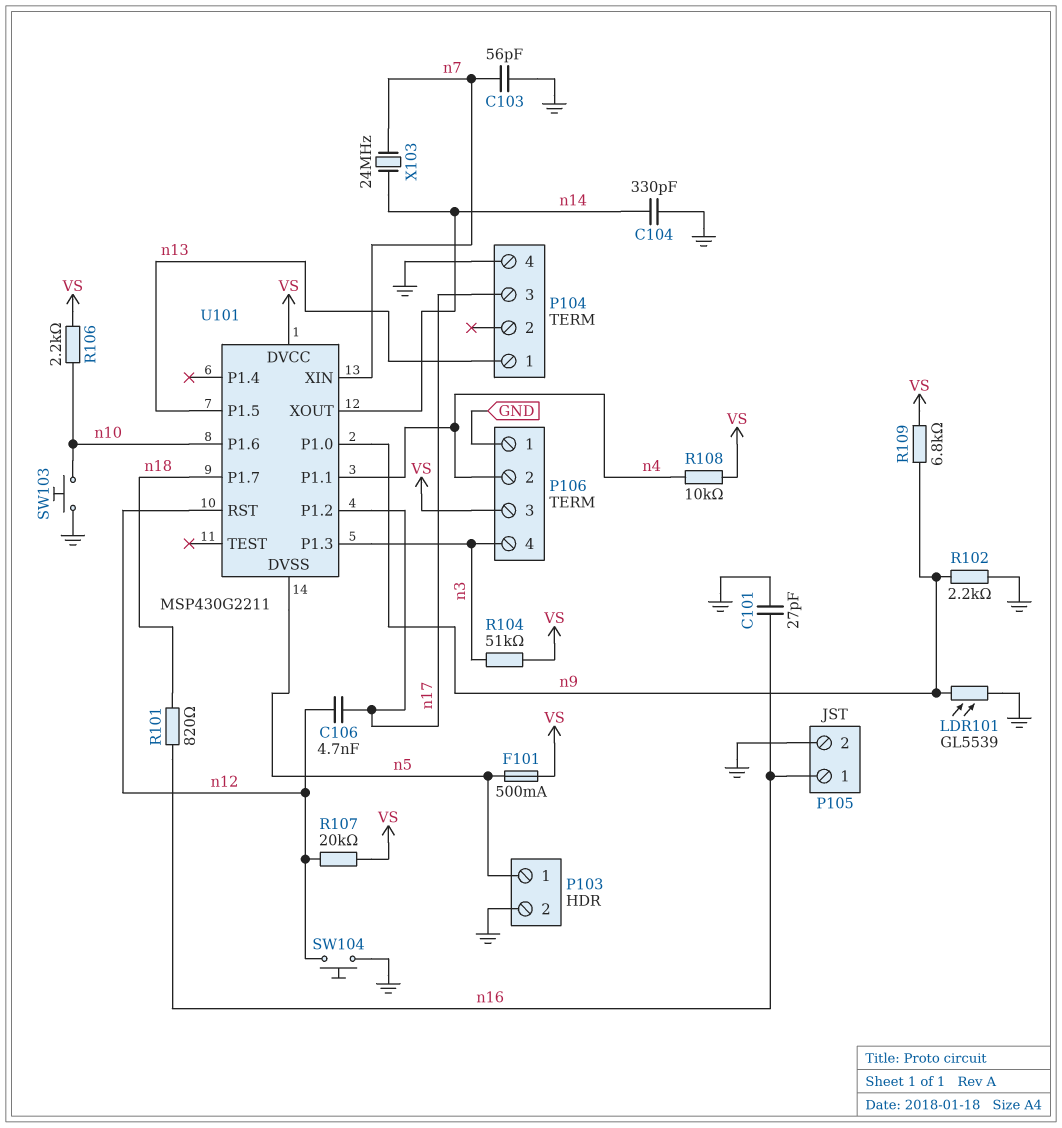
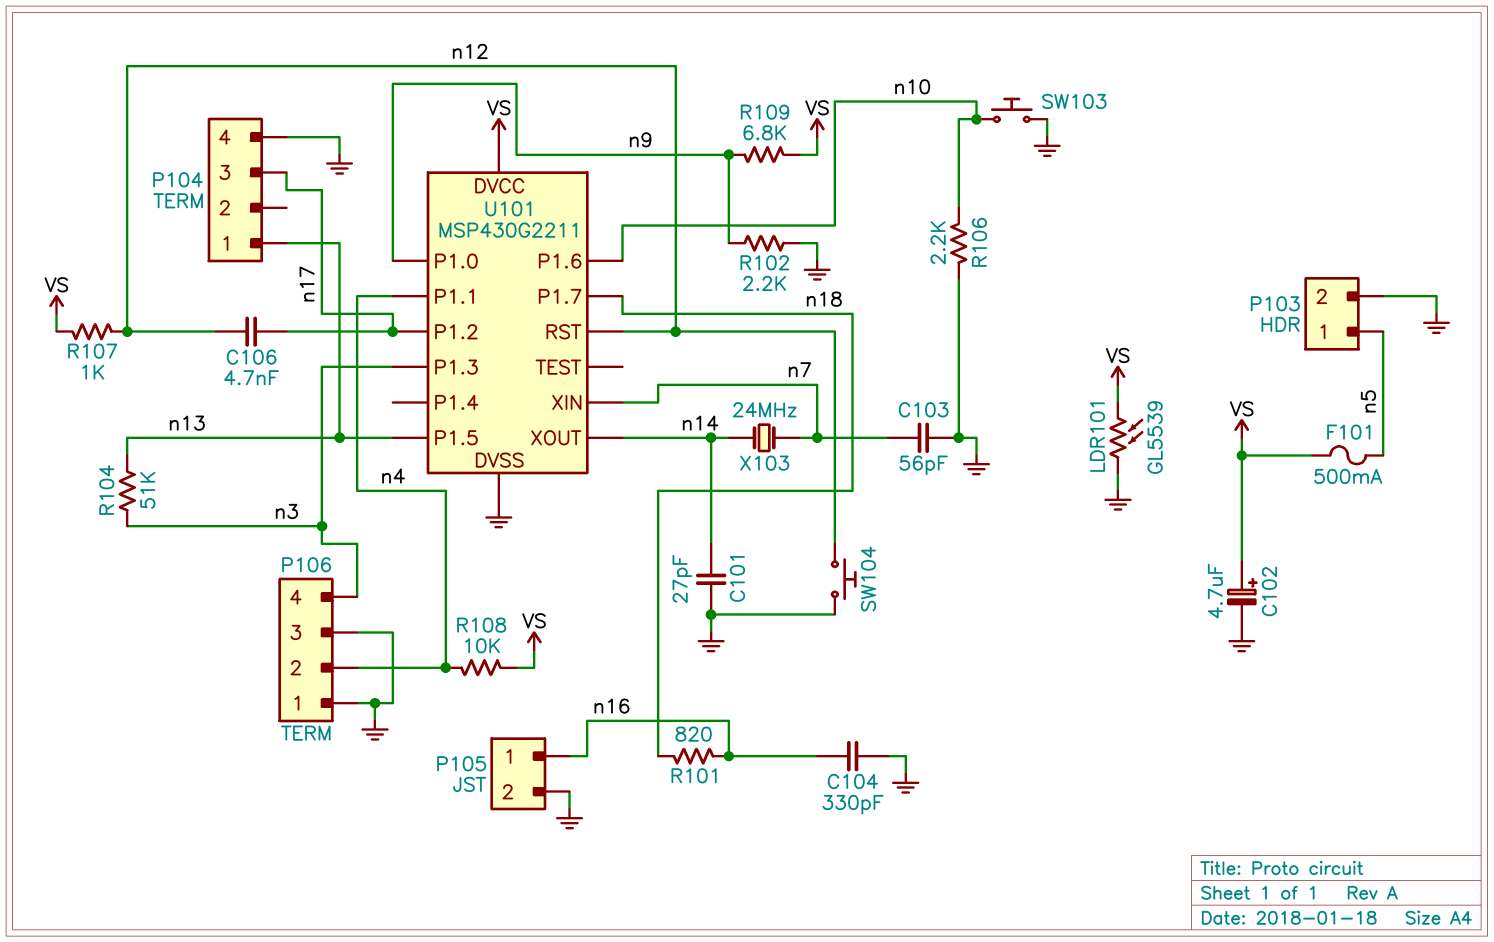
C101: 27pF (GND, n16) -> 27pF (GND, n14)
C102: none -> 4.7uF (plus VS, minus GND)
C104: 330pF (GND, n14) -> 330pF (GND, n16)
LDR101: GL5539 (GND, n9) -> GL5539 (GND, VS)
P106 pin 3: VS -> GND
R104: 51k (VS, n3) -> 51k (n3, n13)
R106: 2.2k (VS, n10) -> 2.2k (GND, n10)
R107: 20k (VS, n12) -> 1k (VS, n12)
U101 pin DVSS: n5 -> GND

